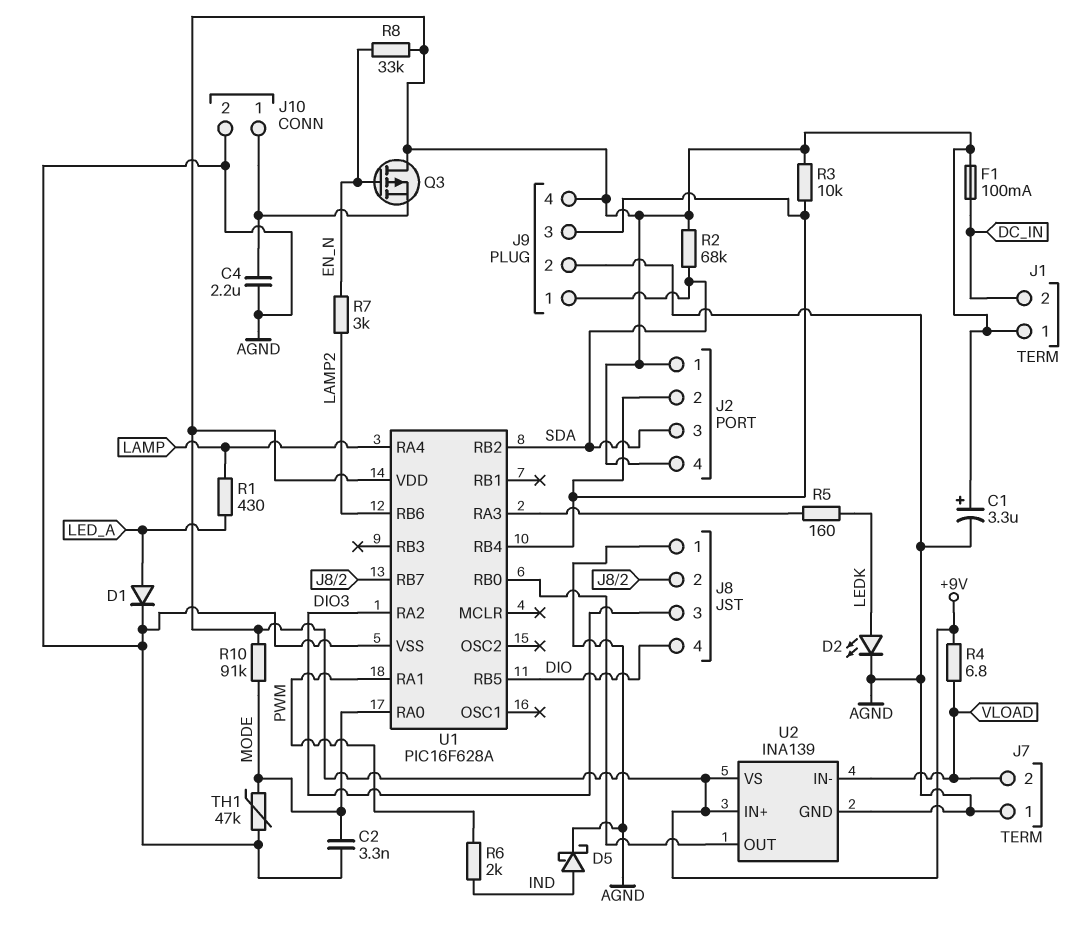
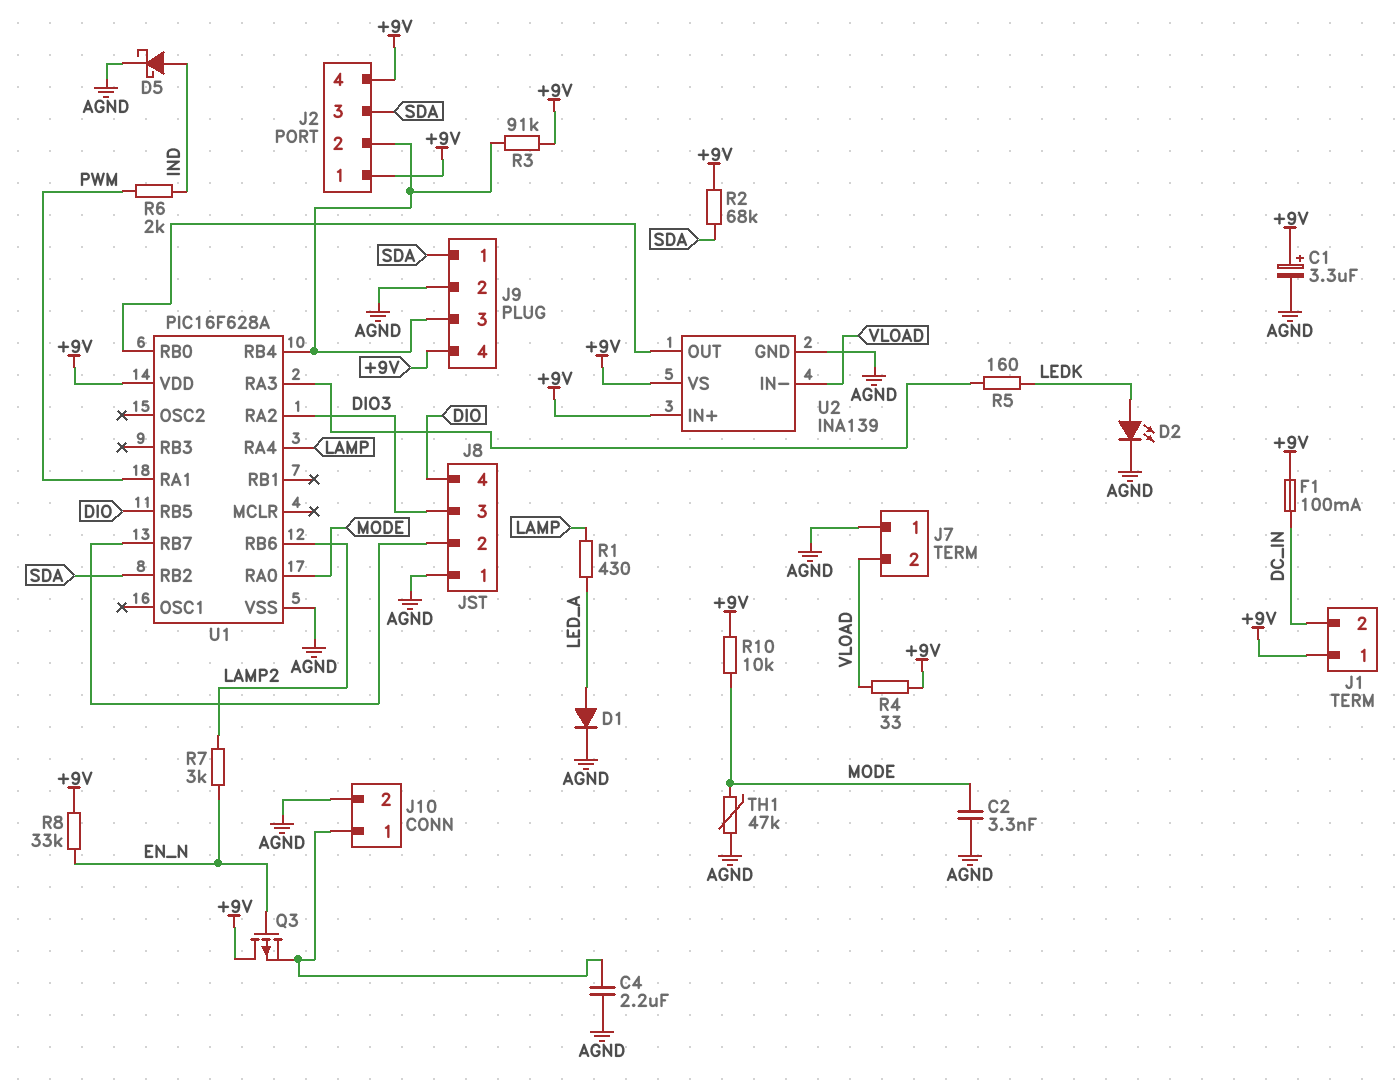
R3: 10k (+9V, J2/2) -> 91k (+9V, J2/2)
R4: 6.8 (+9V, VLOAD) -> 33 (+9V, VLOAD)
R10: 91k (+9V, MODE) -> 10k (+9V, MODE)

